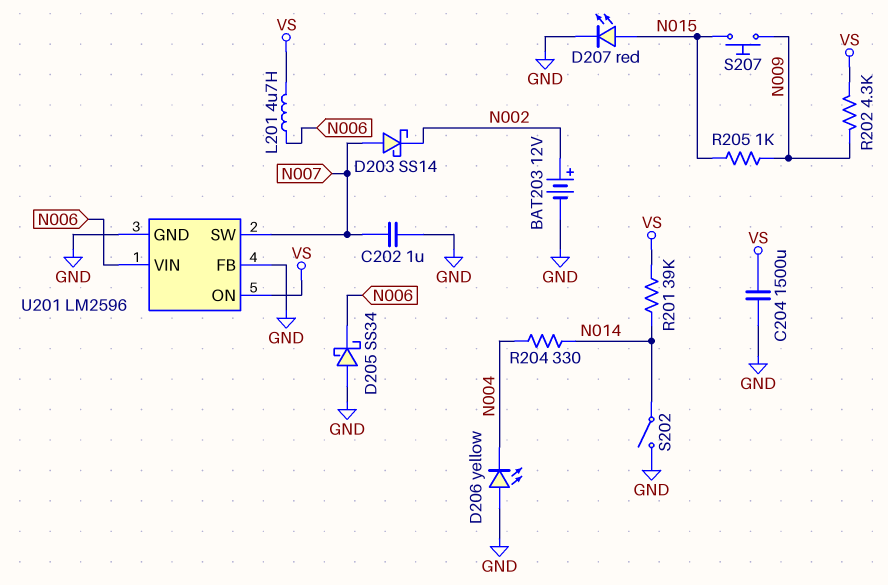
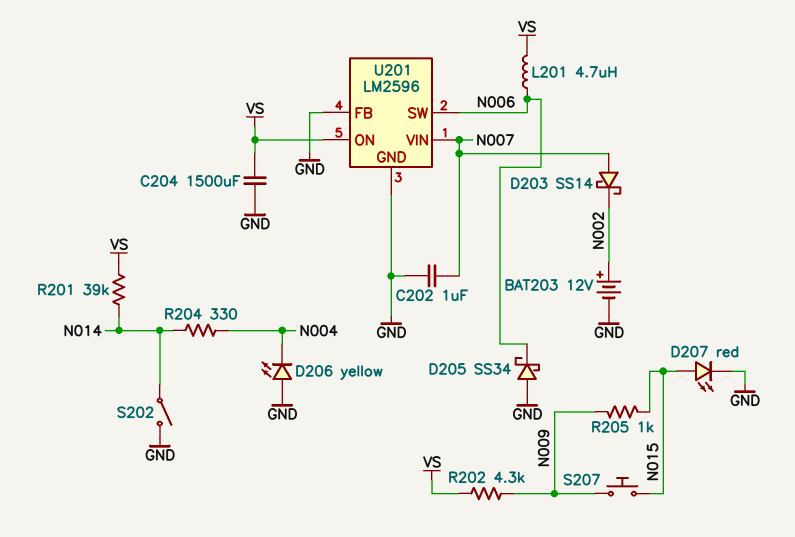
U201 pin SW: N007 -> N006
U201 pin VIN: N006 -> N007

